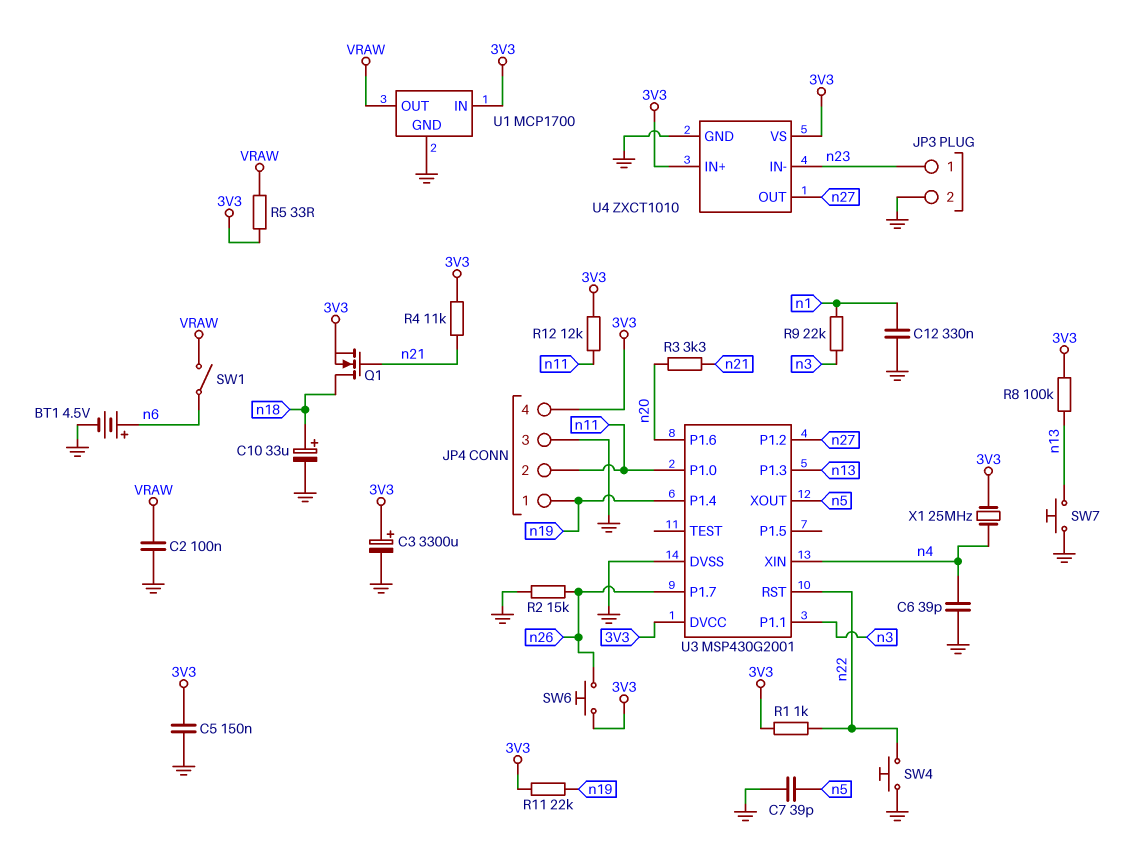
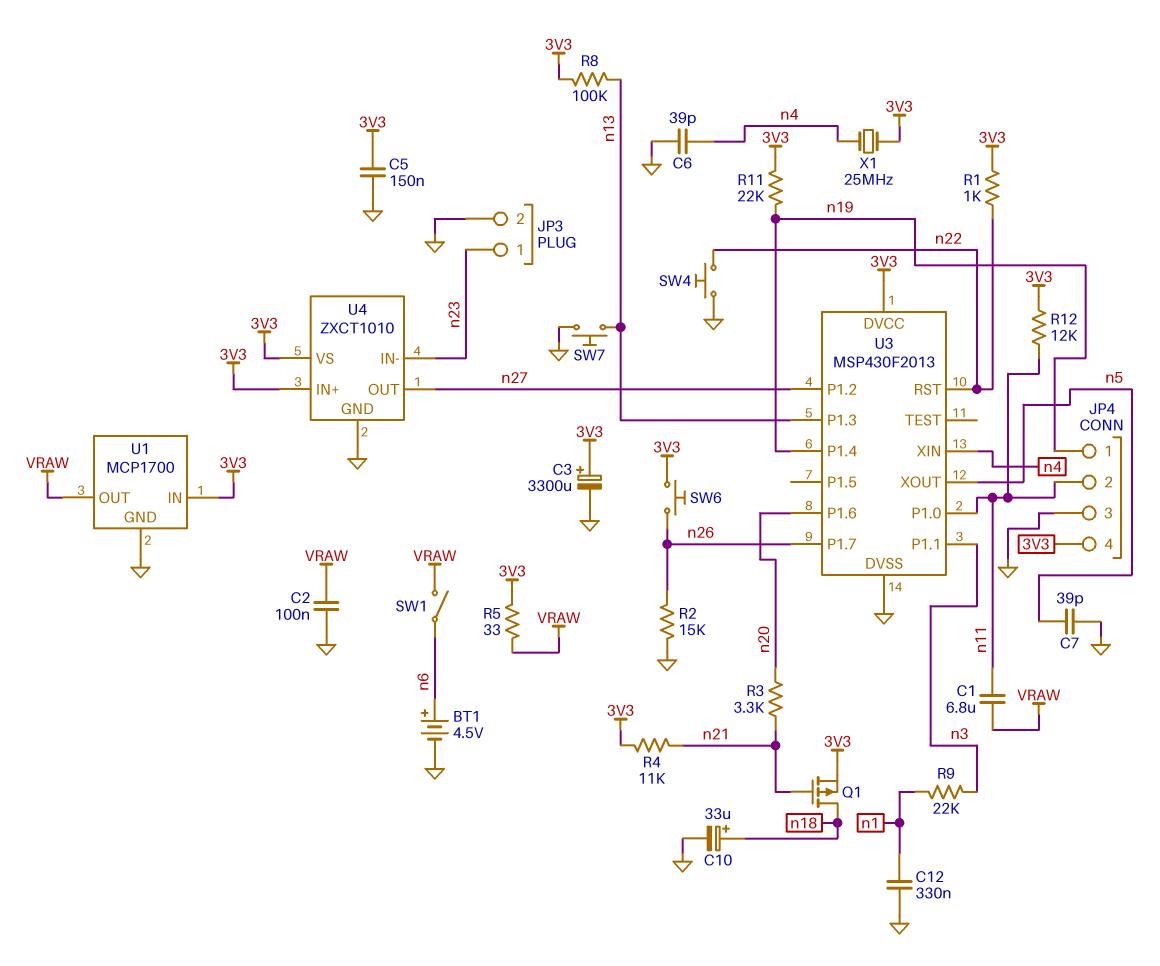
C1: none -> 6.8uF (VRAW, n11)
Q1: NMOS (G n21, D n18, S 3V3) -> PMOS (G n21, D n18, S 3V3)
U3: MSP430G2001 -> MSP430F2013

